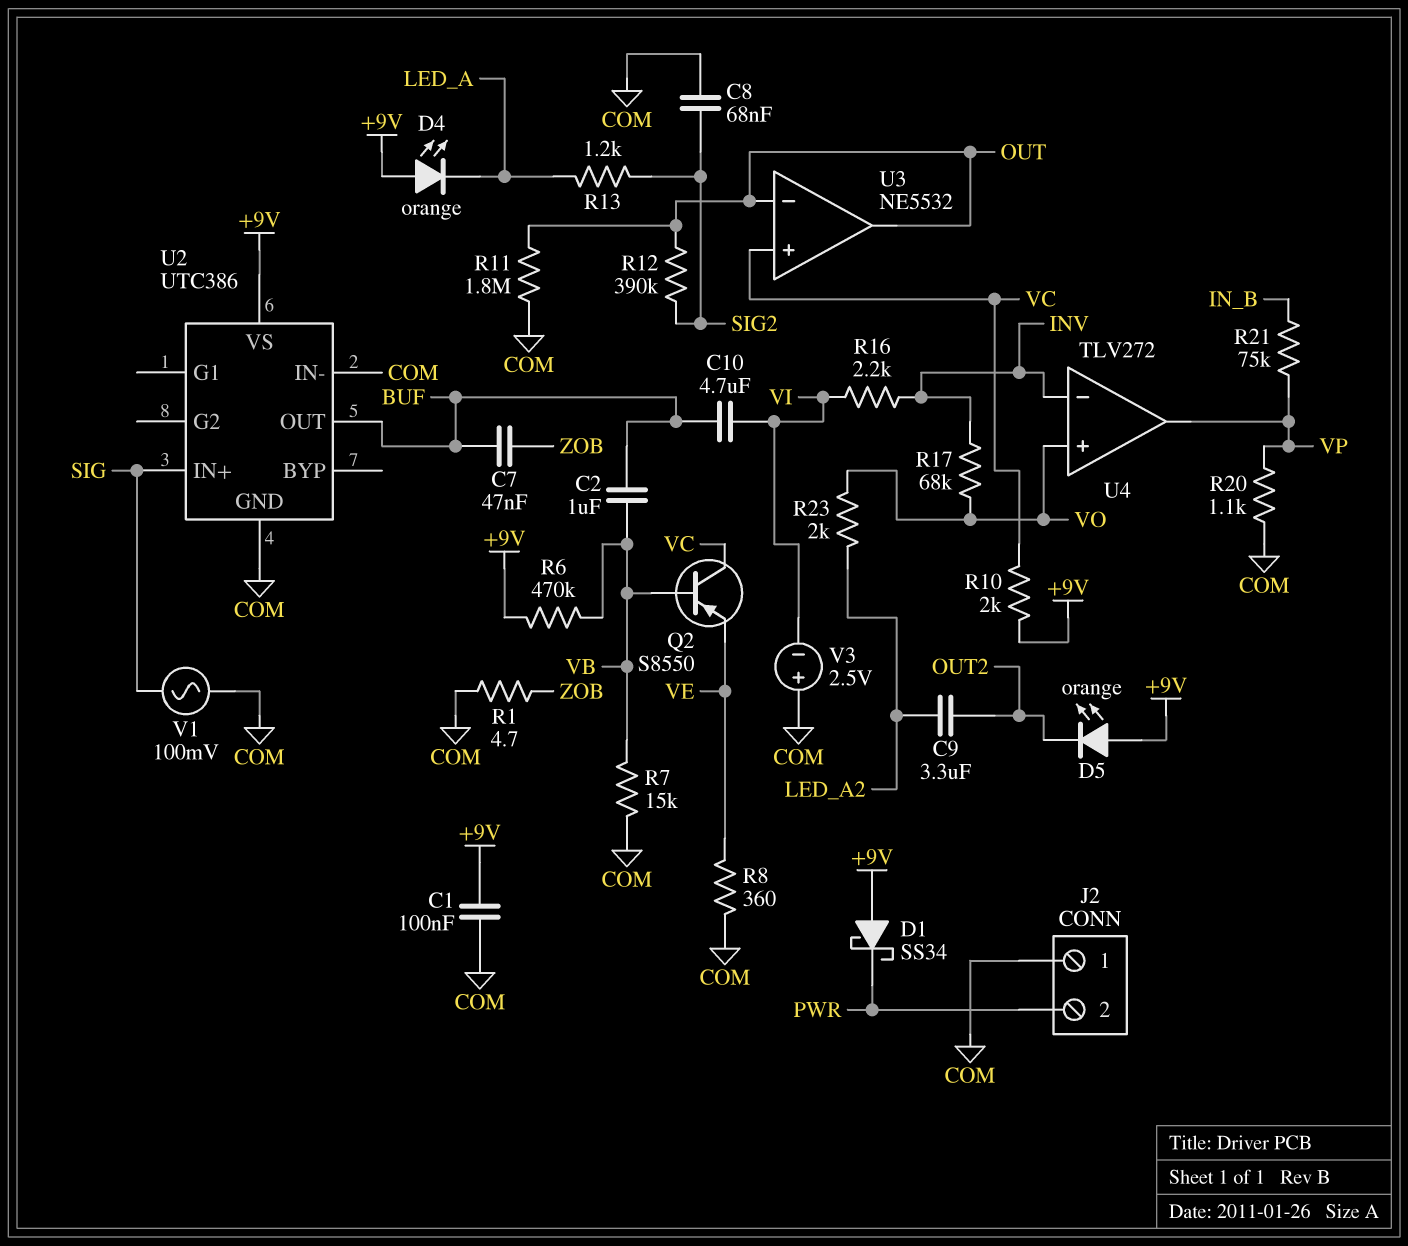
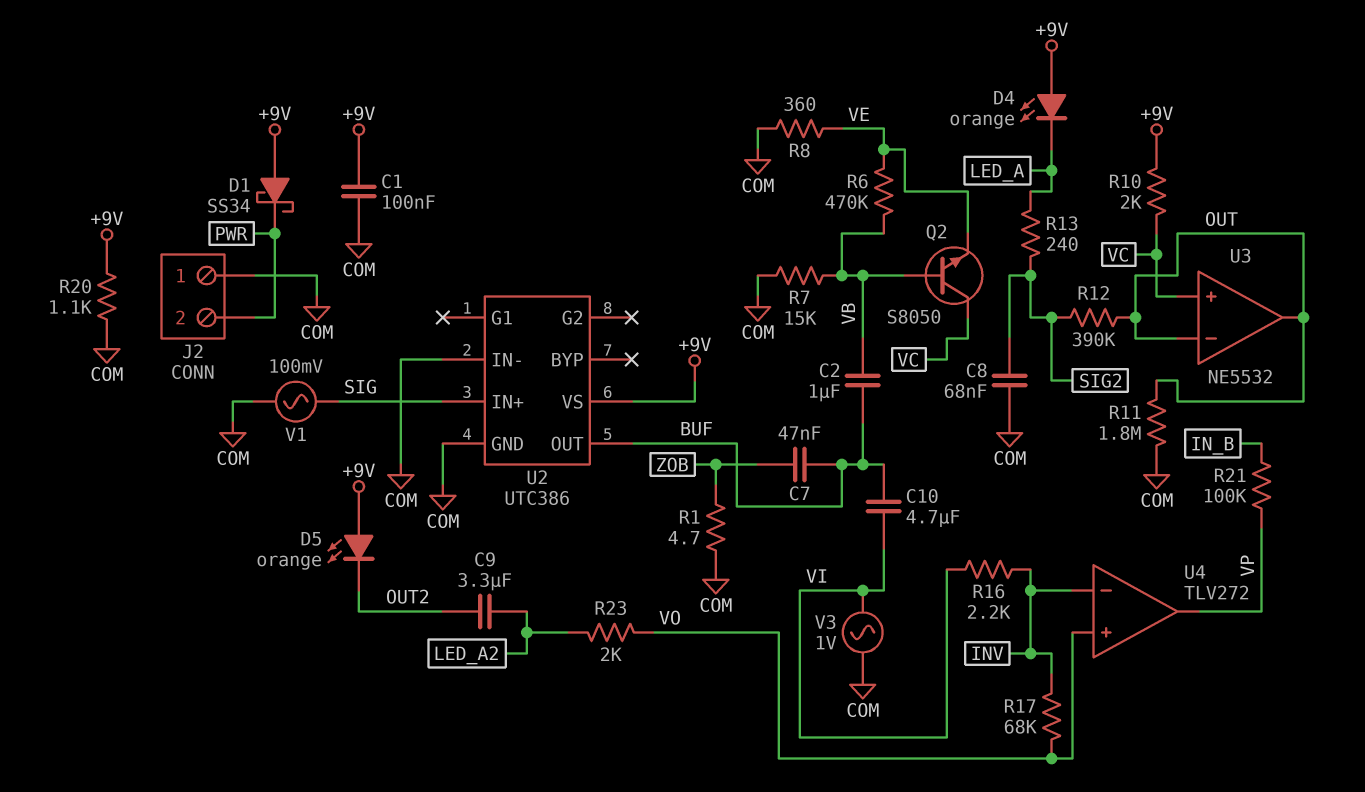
Q2: PNP S8550 (B VB, C VC, E VE) -> NPN S8050 (B VB, C VC, E VE)
R6: 470k (+9V, VB) -> 470k (VB, VE)
R13: 1.2k (LED_A, SIG2) -> 240 (LED_A, SIG2)
R20: 1.1k (COM, VP) -> 1.1k (+9V, COM)
R21: 75k (IN_B, VP) -> 100k (IN_B, VP)
V3: 2.5V (plus COM, minus VI) -> AC 1V (COM, VI)

